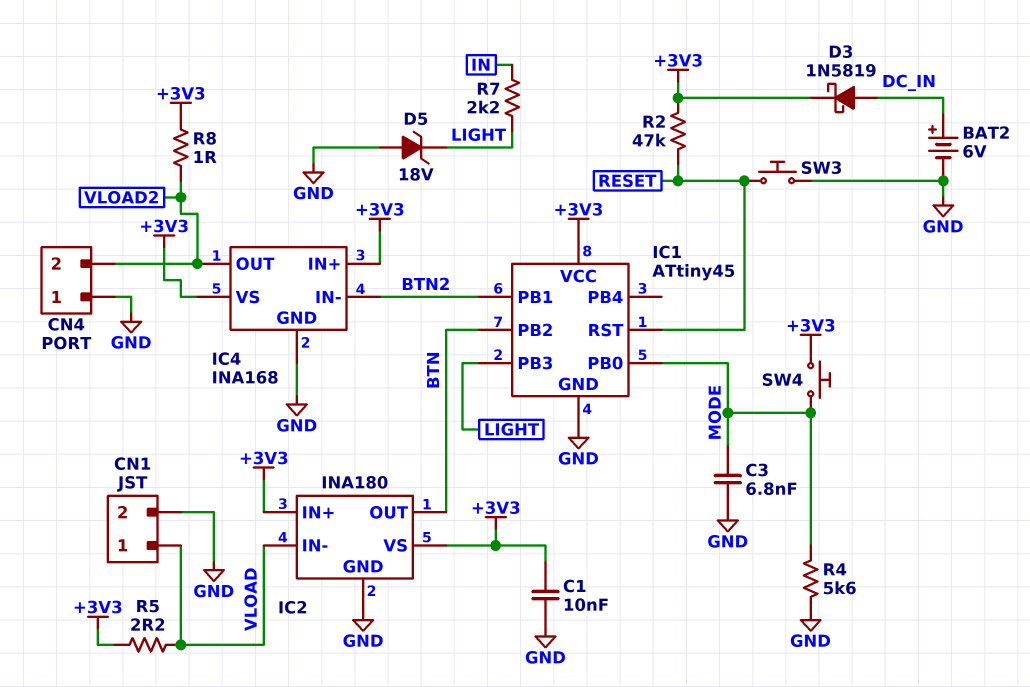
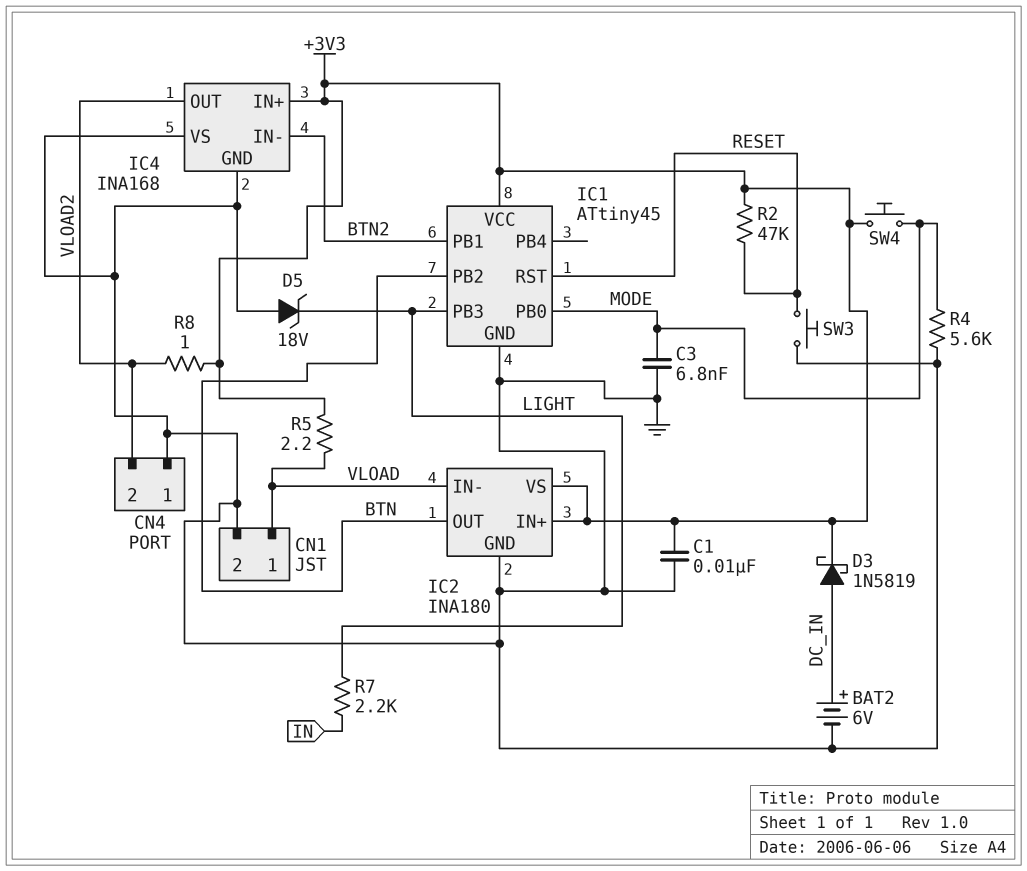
IC4 pin VS: +3V3 -> GND

